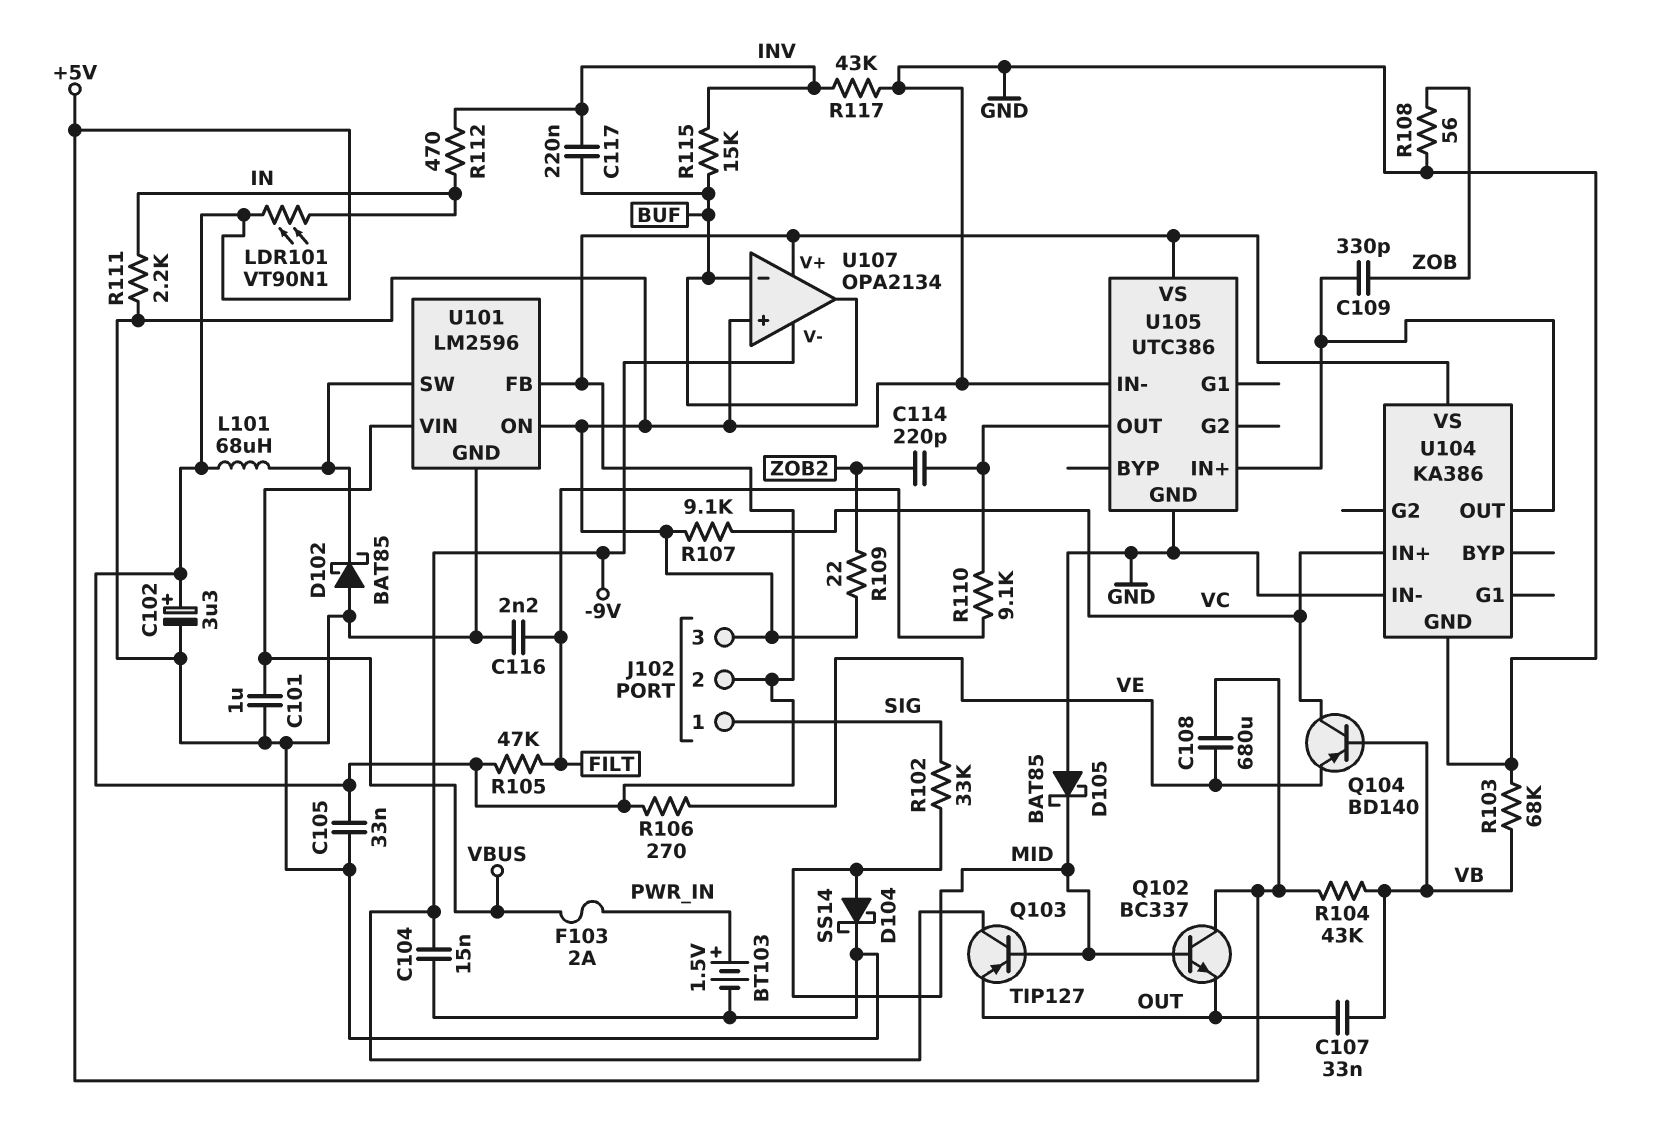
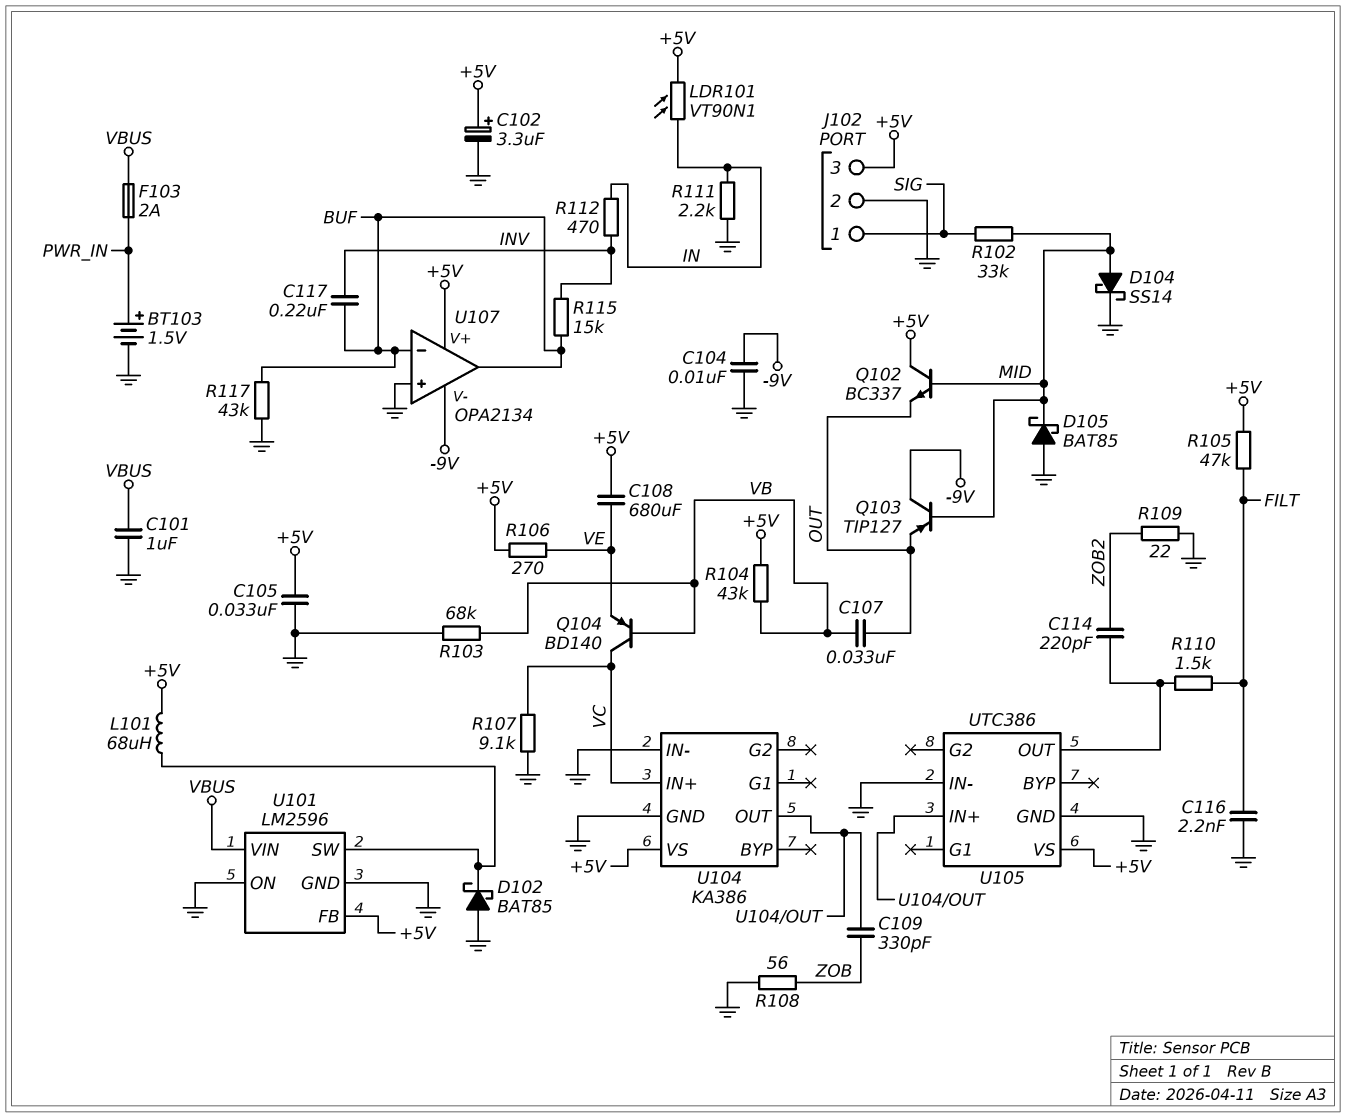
C104: 15nF (-9V, GND) -> 10nF (-9V, GND)
J102 pin 2: +5V -> GND
J102 pin 3: GND -> +5V
R110: 9.1k (FILT, U105/OUT) -> 1.5k (FILT, U105/OUT)
R117: 43k (GND, INV) -> 43k (BUF, GND)

